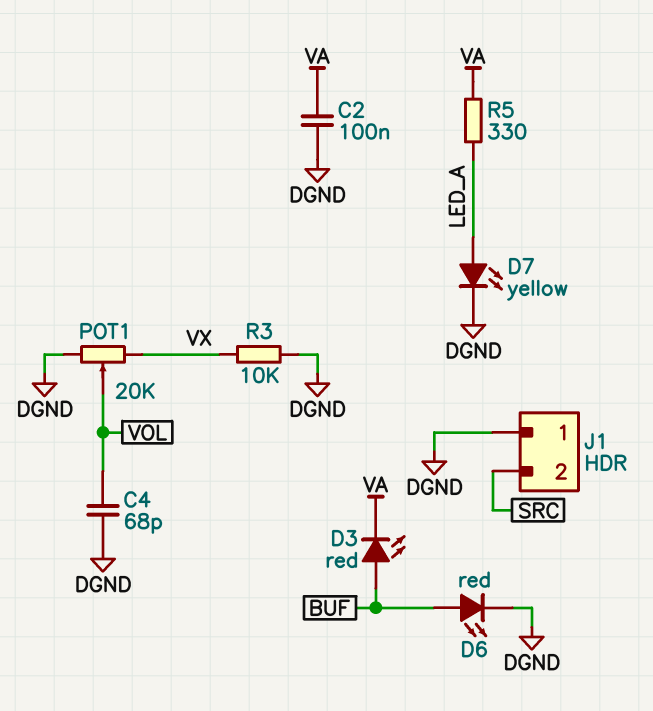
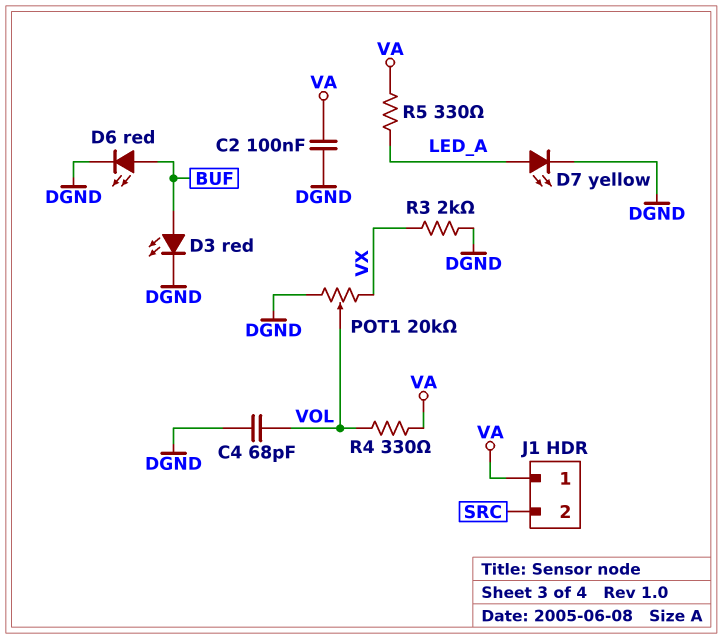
D3: LED red (A BUF, K VA) -> LED red (A BUF, K DGND)
J1 pin 1: DGND -> VA
R3: 10k (DGND, VX) -> 2k (DGND, VX)
R4: none -> 330 (VA, VOL)

